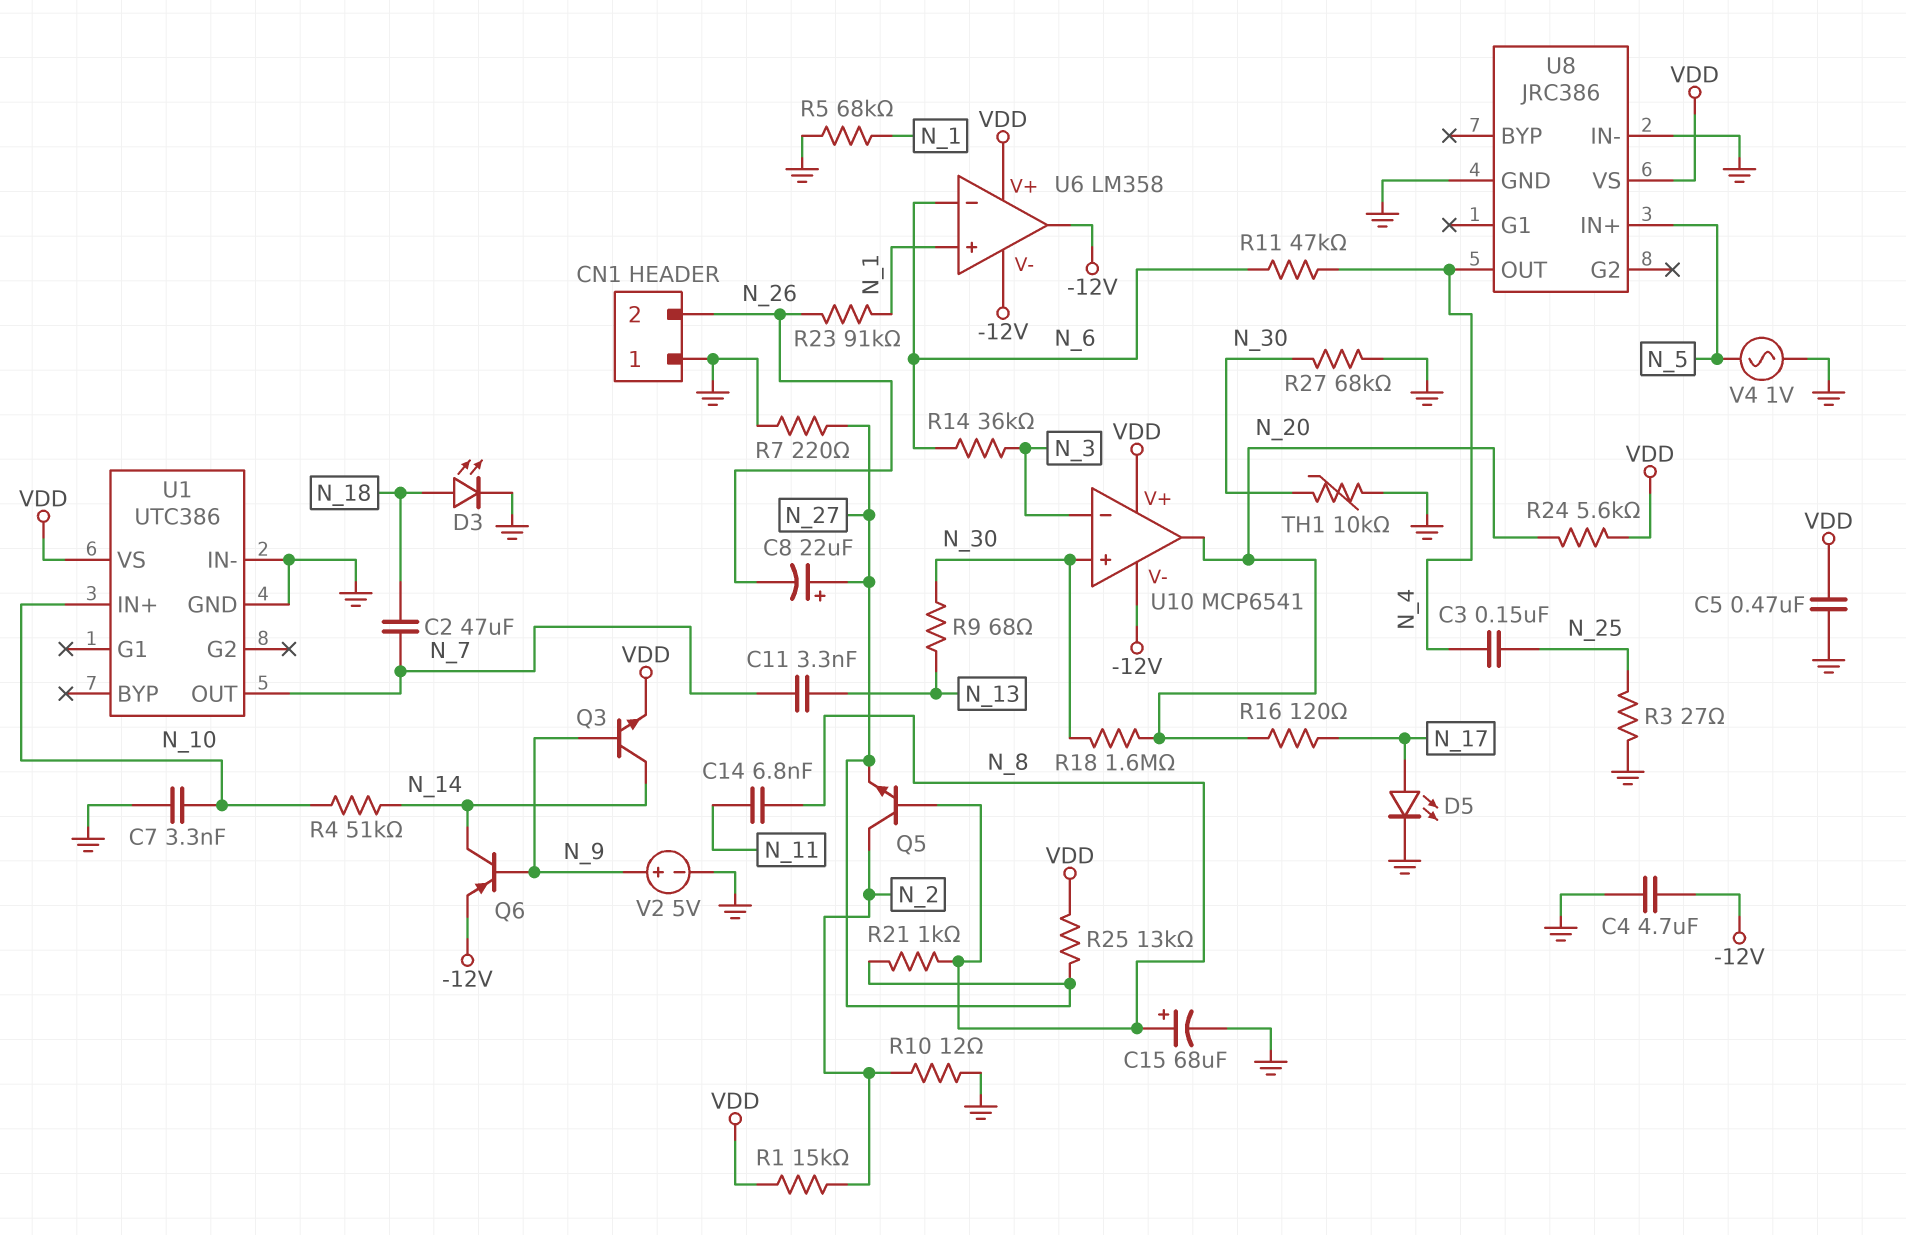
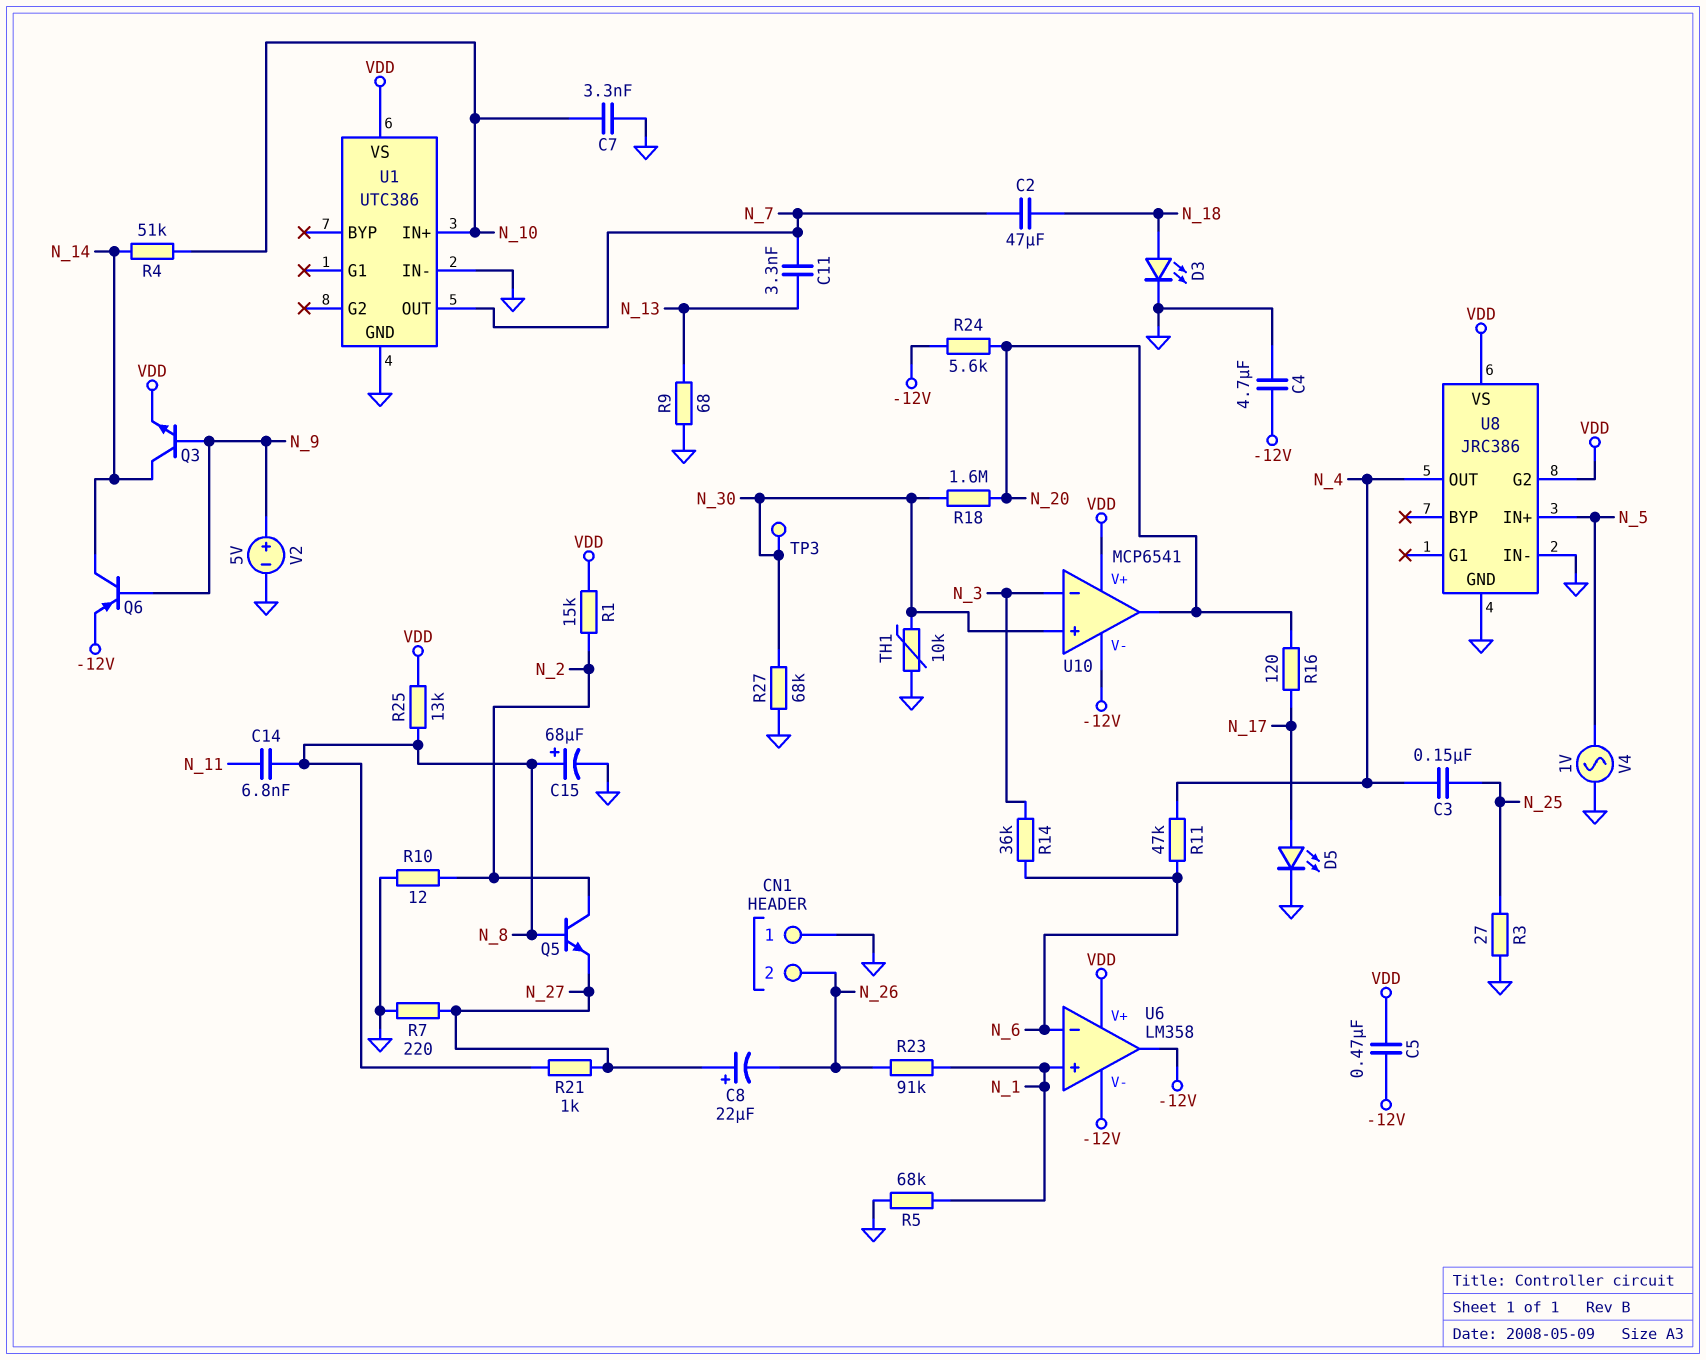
C5: 470nF (GND, VDD) -> 470nF (-12V, VDD)
R9: 68 (N_13, N_30) -> 68 (GND, N_13)
R24: 5.6k (N_20, VDD) -> 5.6k (-12V, N_20)
R25: 13k (N_27, VDD) -> 13k (N_8, VDD)
TP3: none -> test point (N_30)
U8 pin G2: none -> VDD

